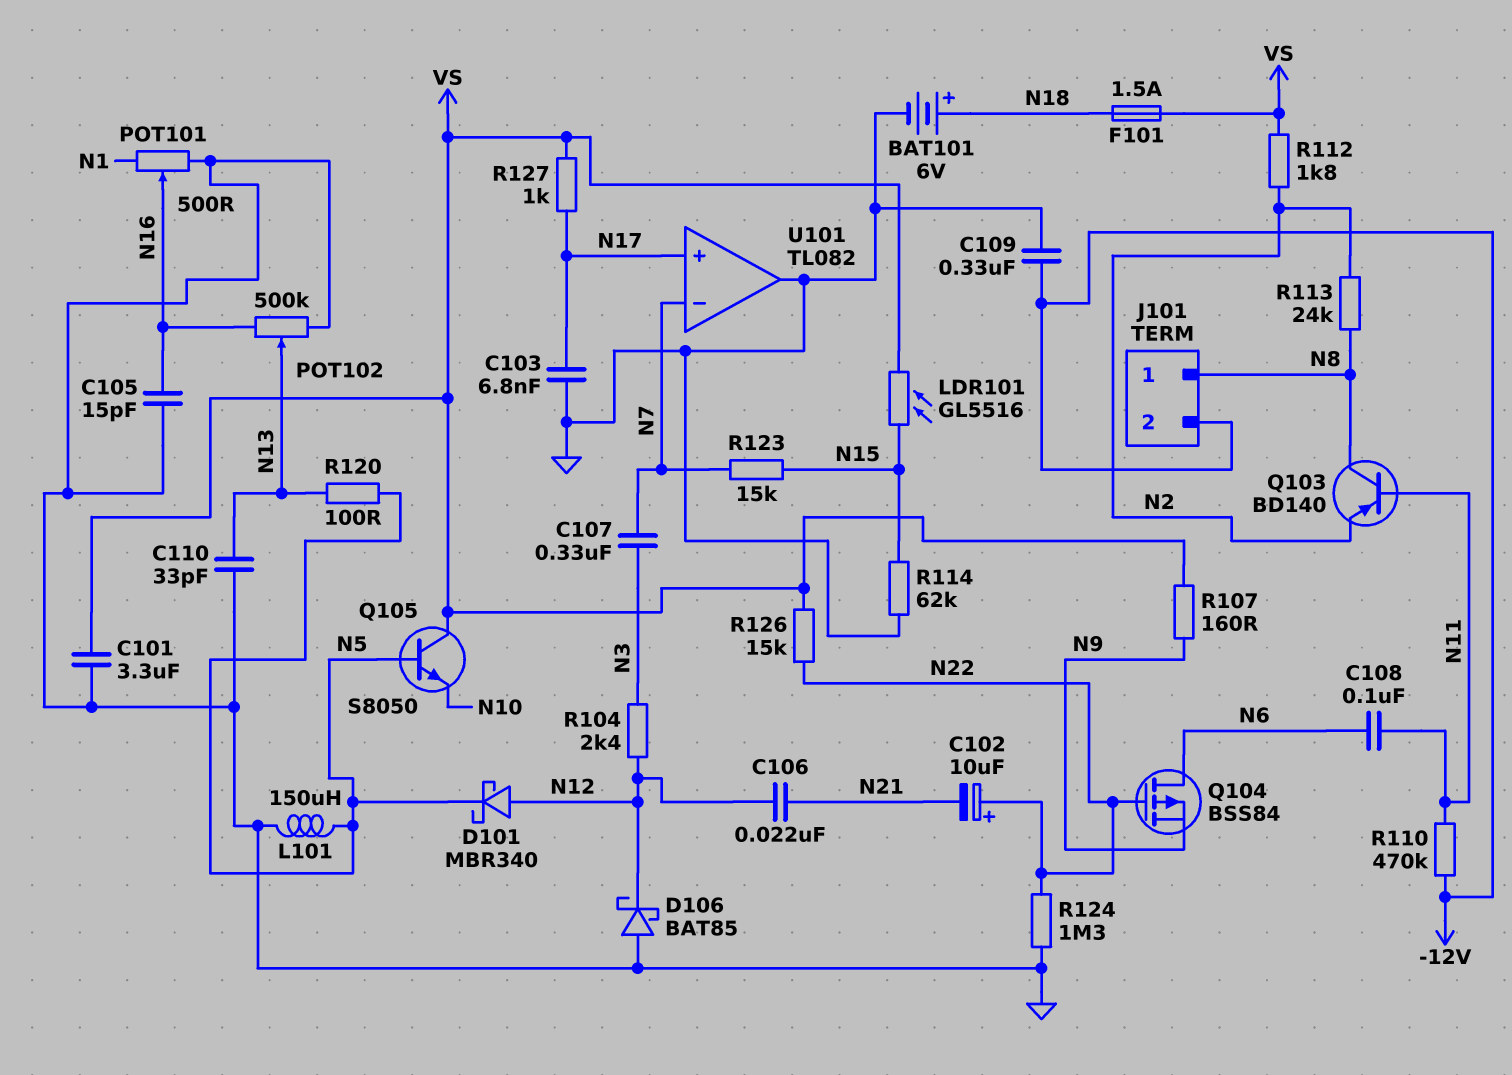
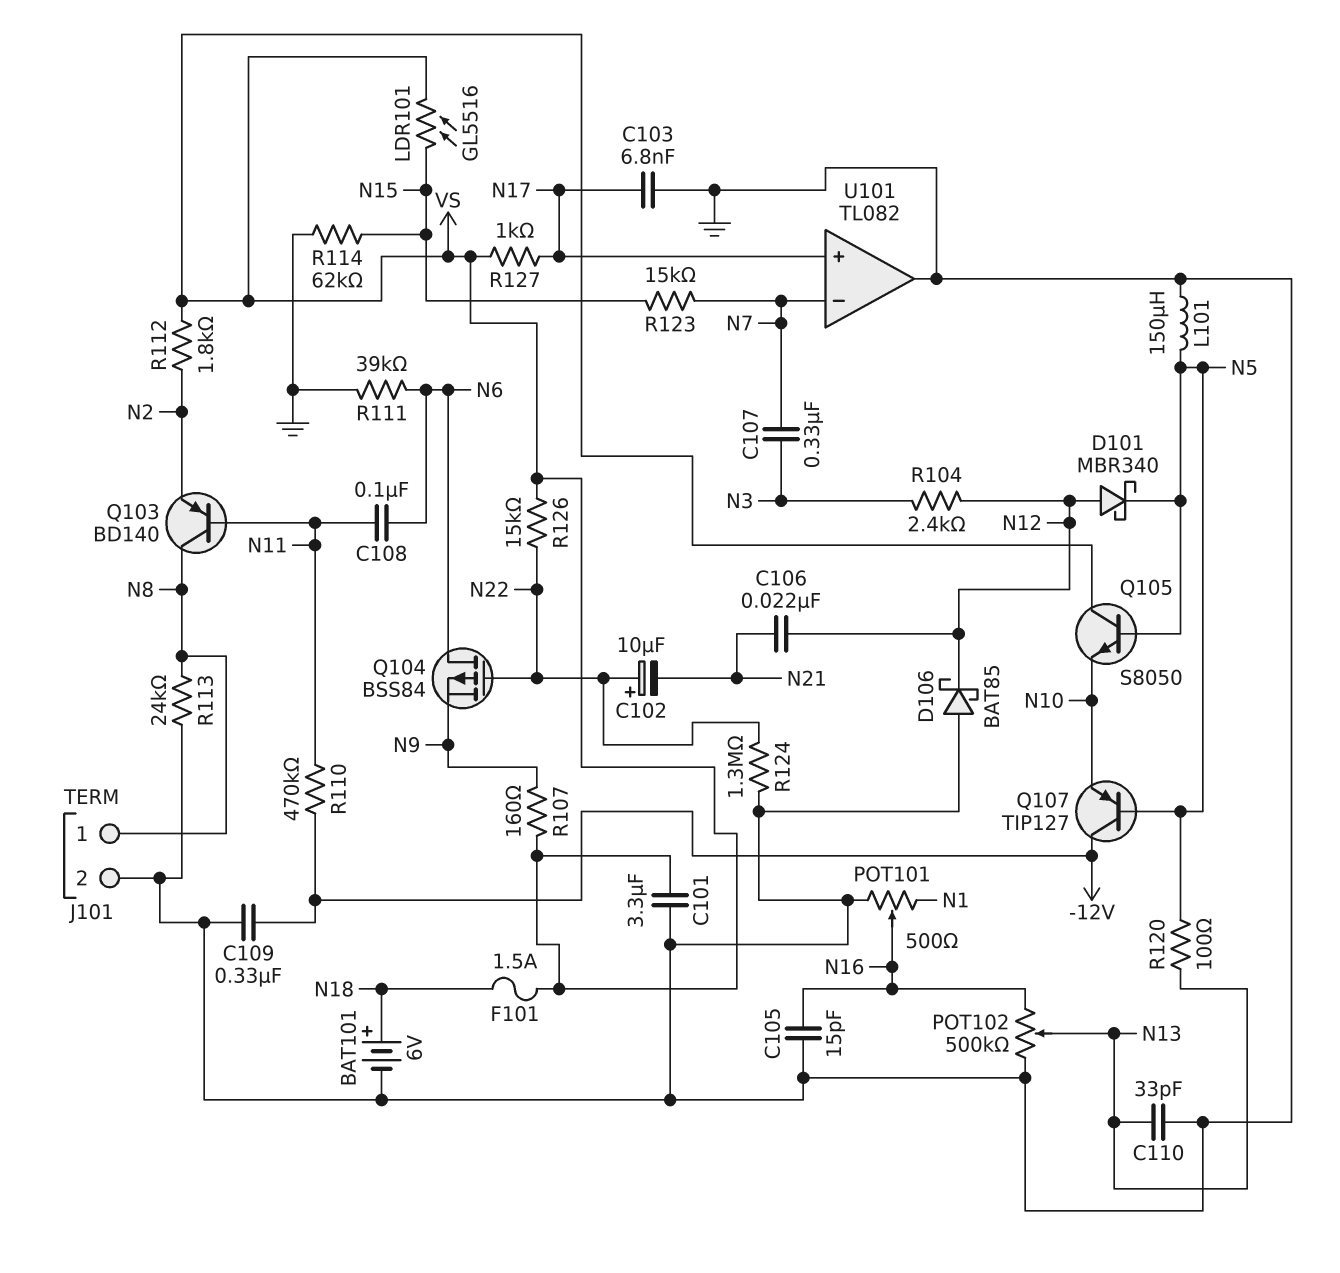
J101 pin 2: -12V -> GND
Q107: none -> PNP TIP127 (B N5, C -12V, E N10)
R111: none -> 39k (GND, N6)
R113: 24k (N2, N8) -> 24k (GND, N8)

